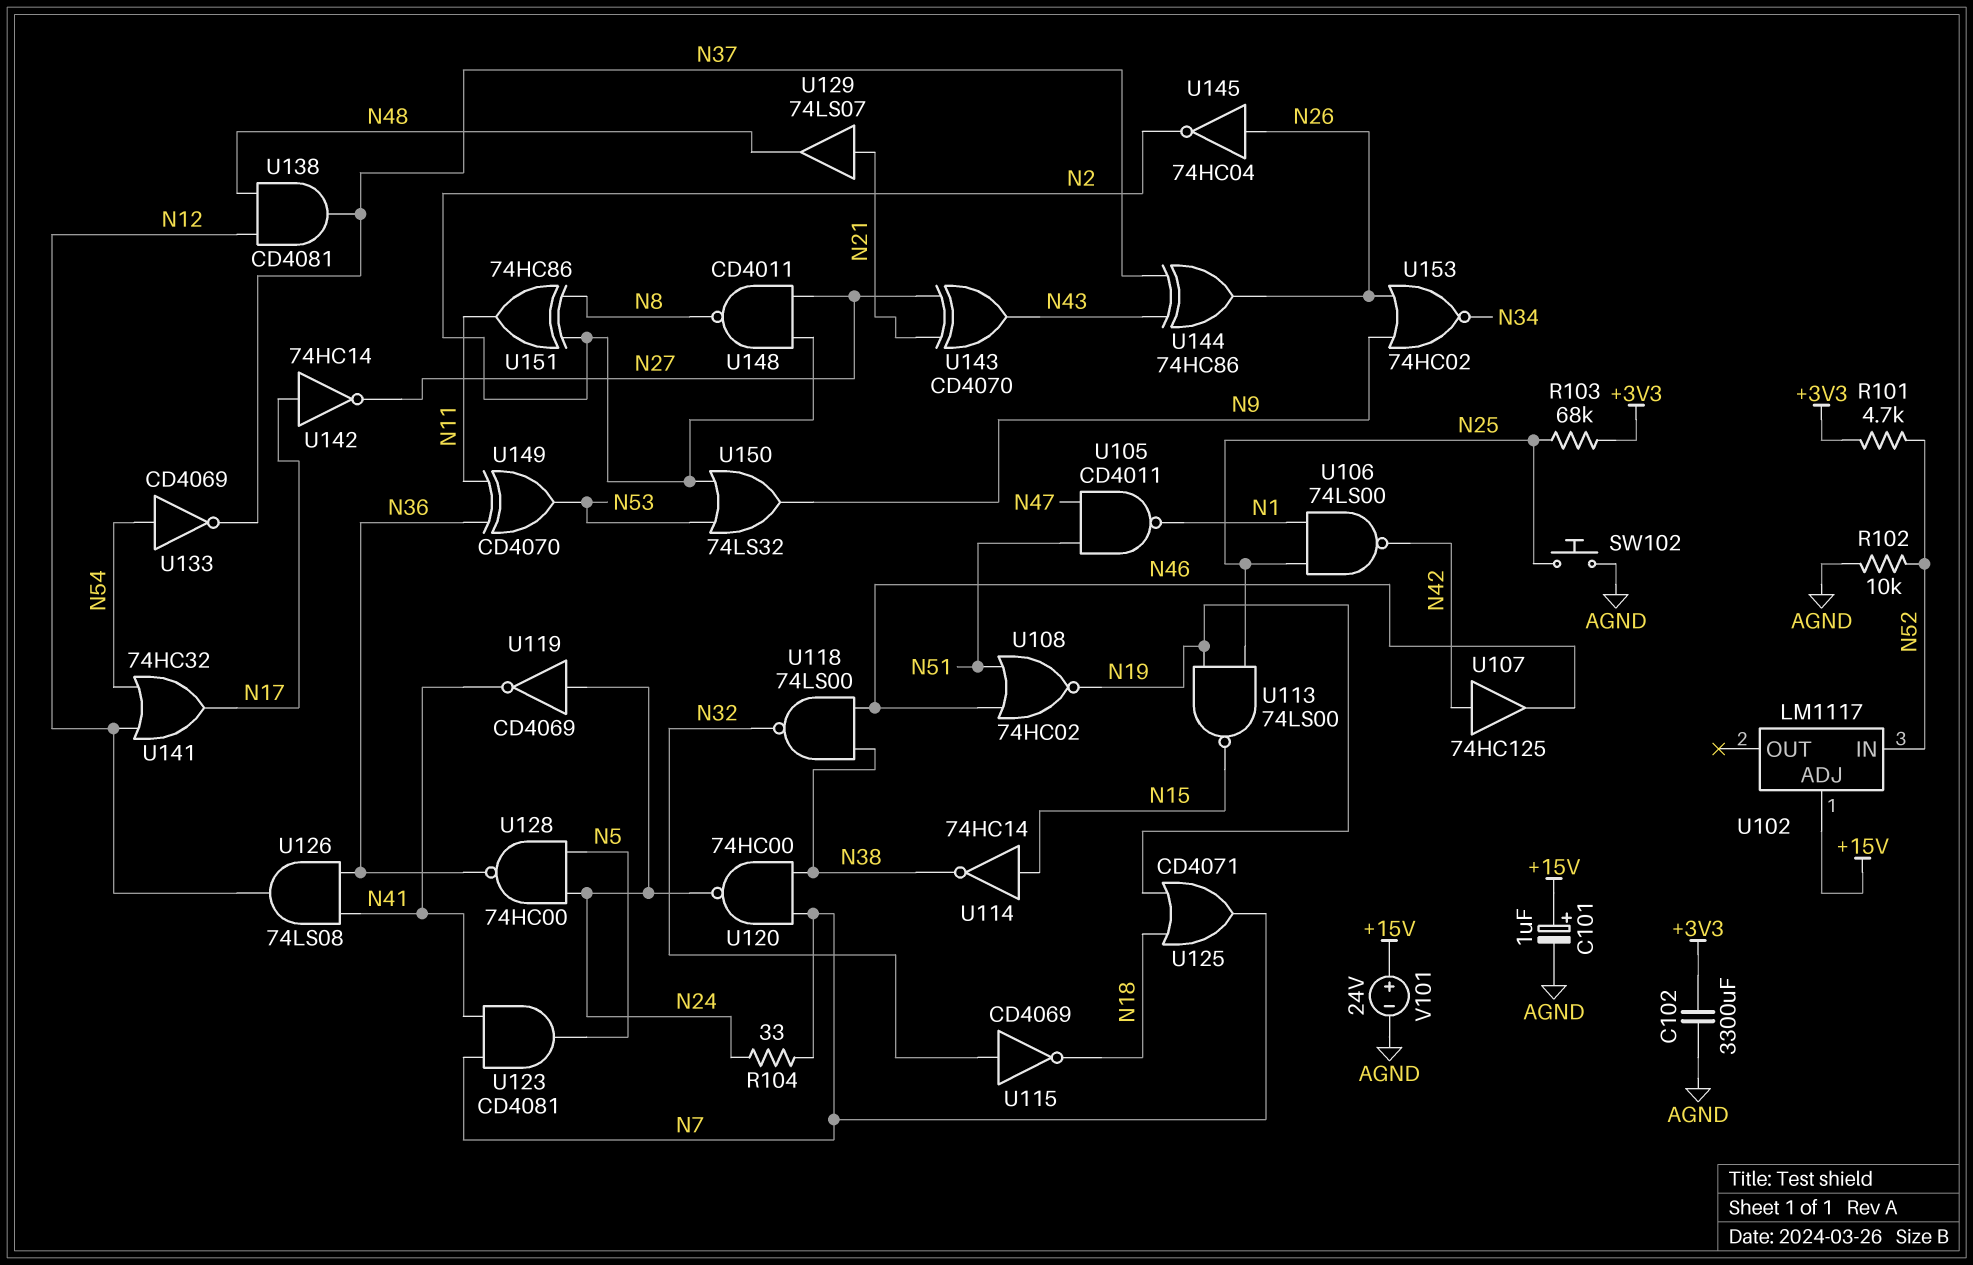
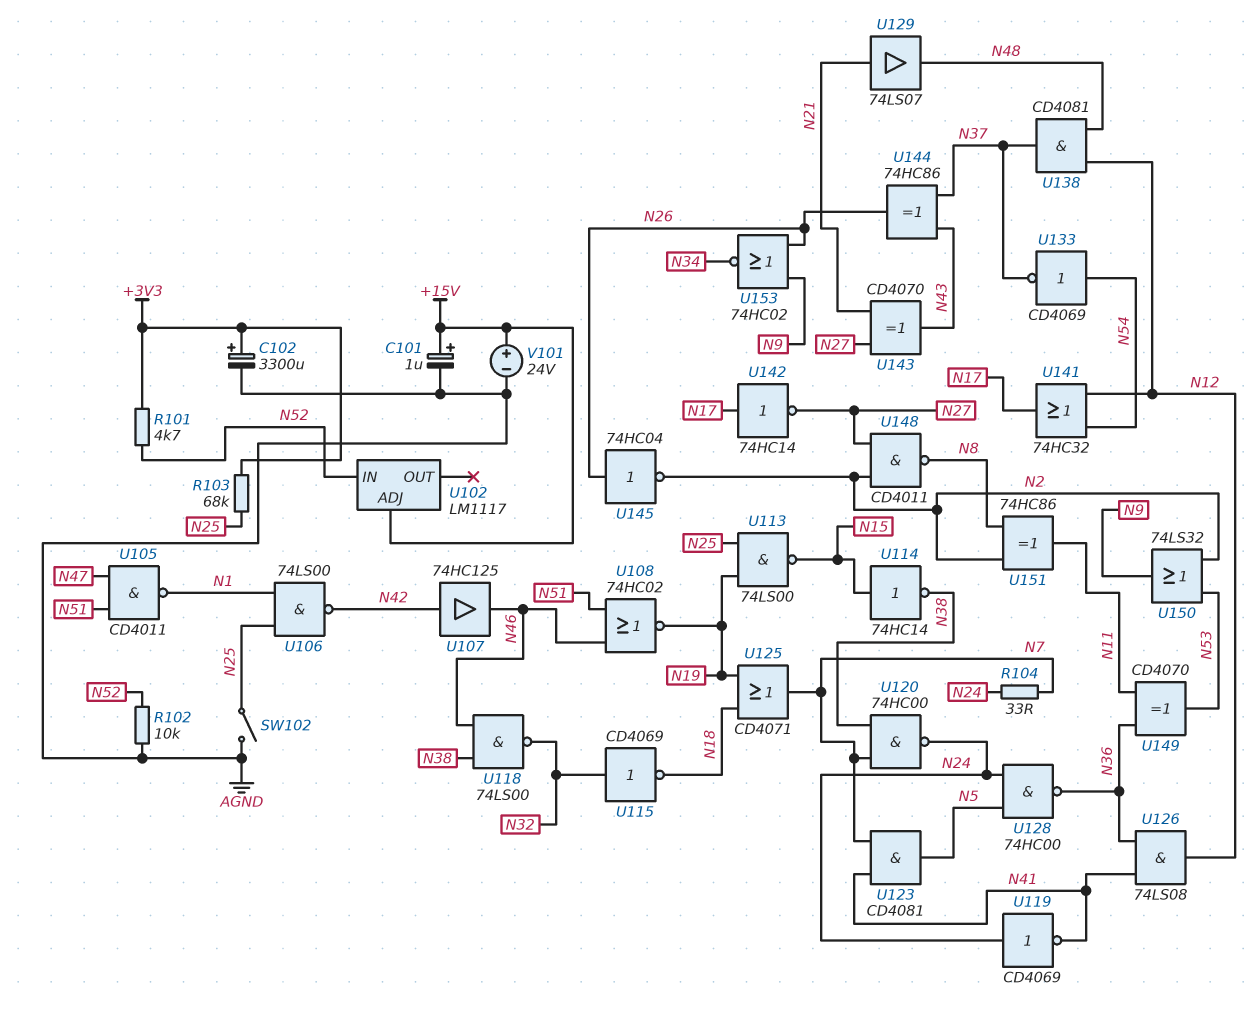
C102: 3300uF (+3V3, AGND) -> 3300uF (plus +3V3, minus AGND)
SW102: button (AGND, N25) -> switch (AGND, N25)

